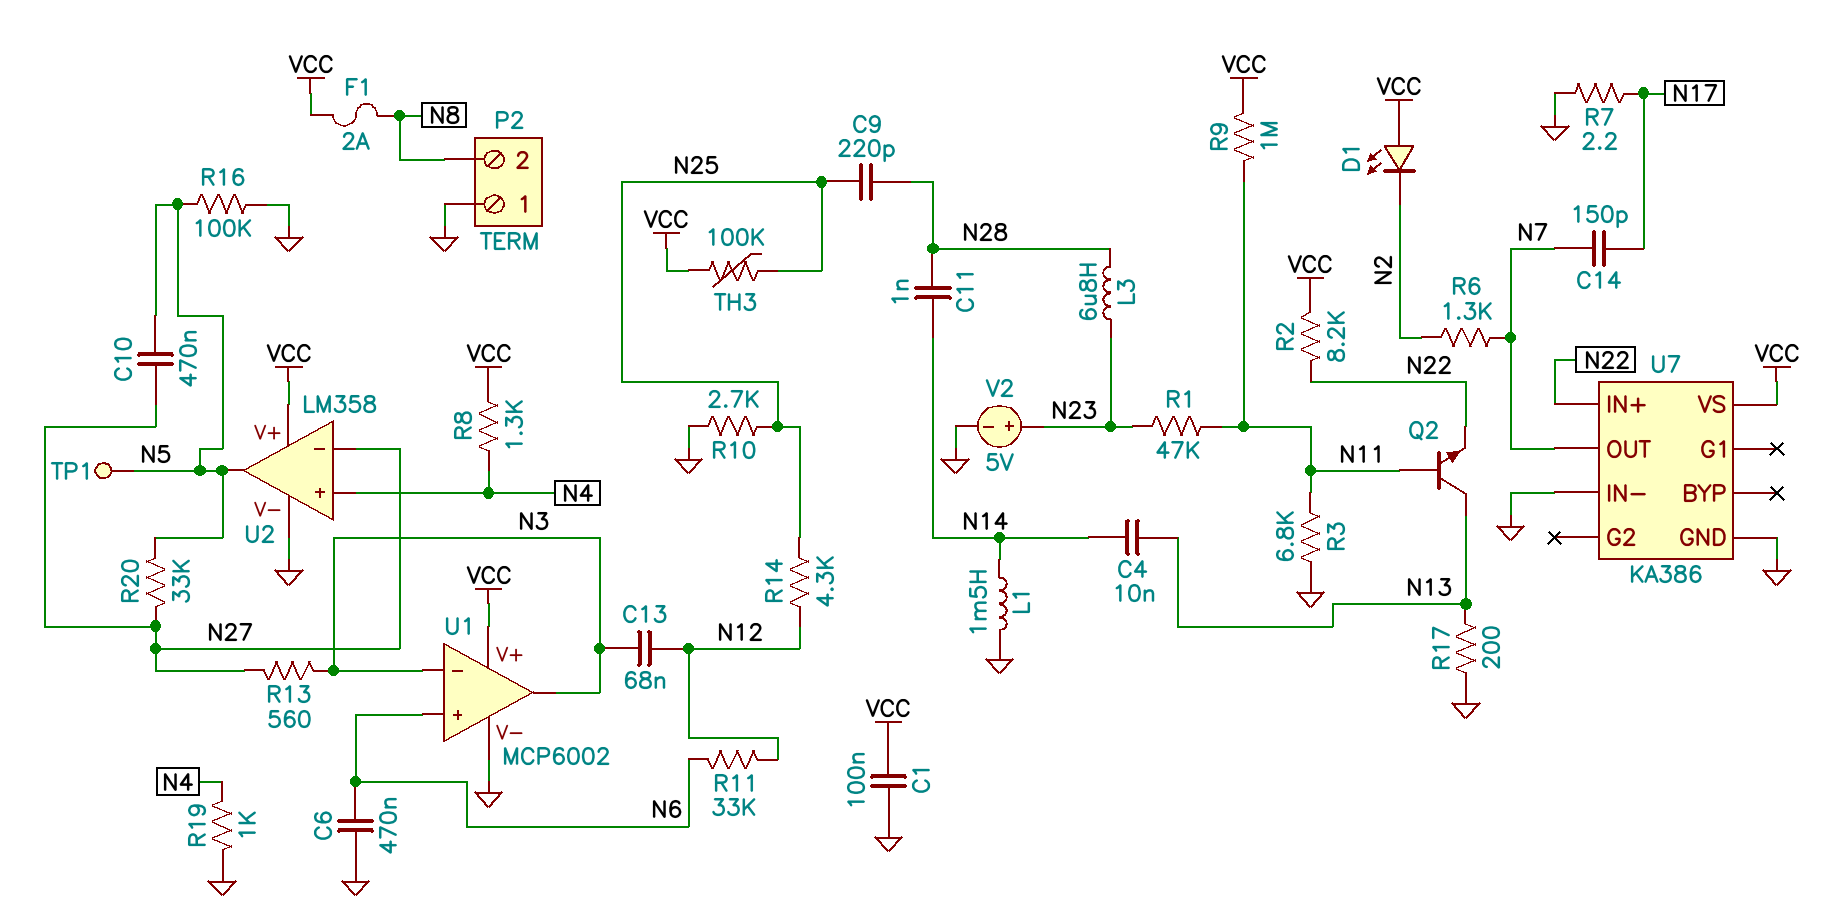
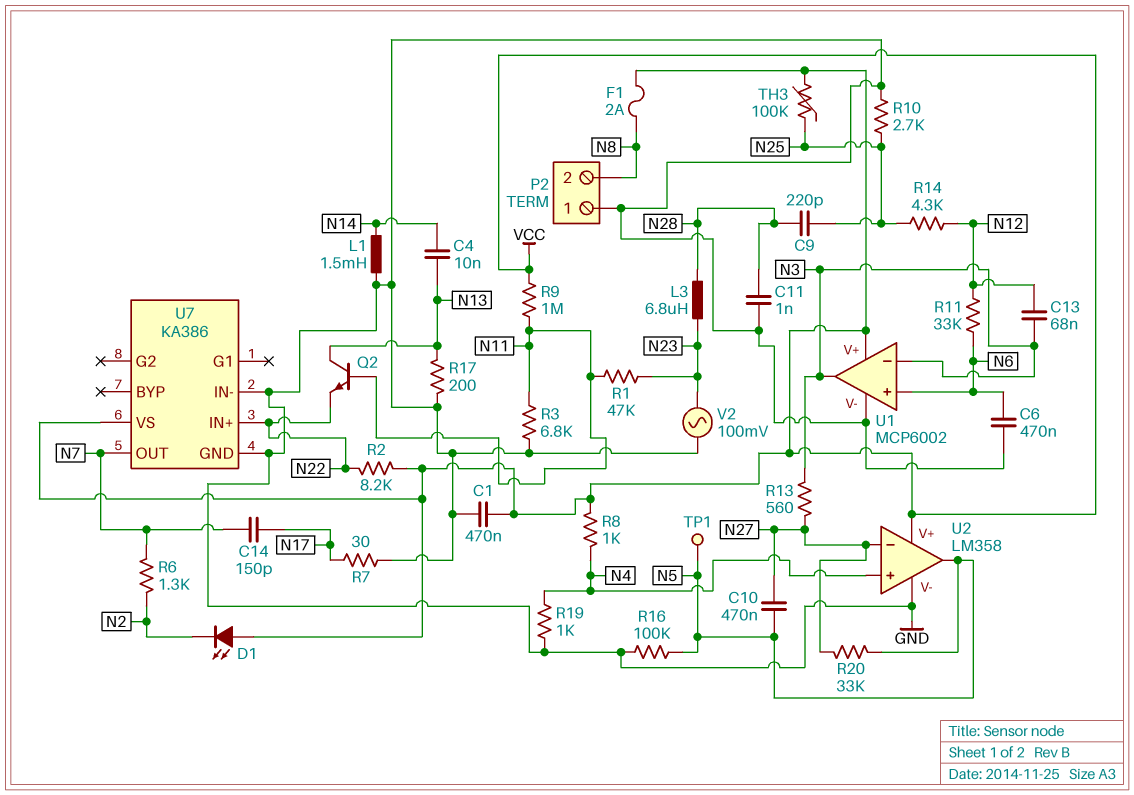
C1: 100nF (GND, VCC) -> 470nF (GND, VCC)
C11: 1nF (N14, N28) -> 1nF (GND, N28)
R7: 2.2 (GND, N17) -> 30 (GND, N17)
R8: 1.3k (N4, VCC) -> 1k (N4, VCC)
V2: 5V (plus N23, minus GND) -> AC 100mV (GND, N23)

